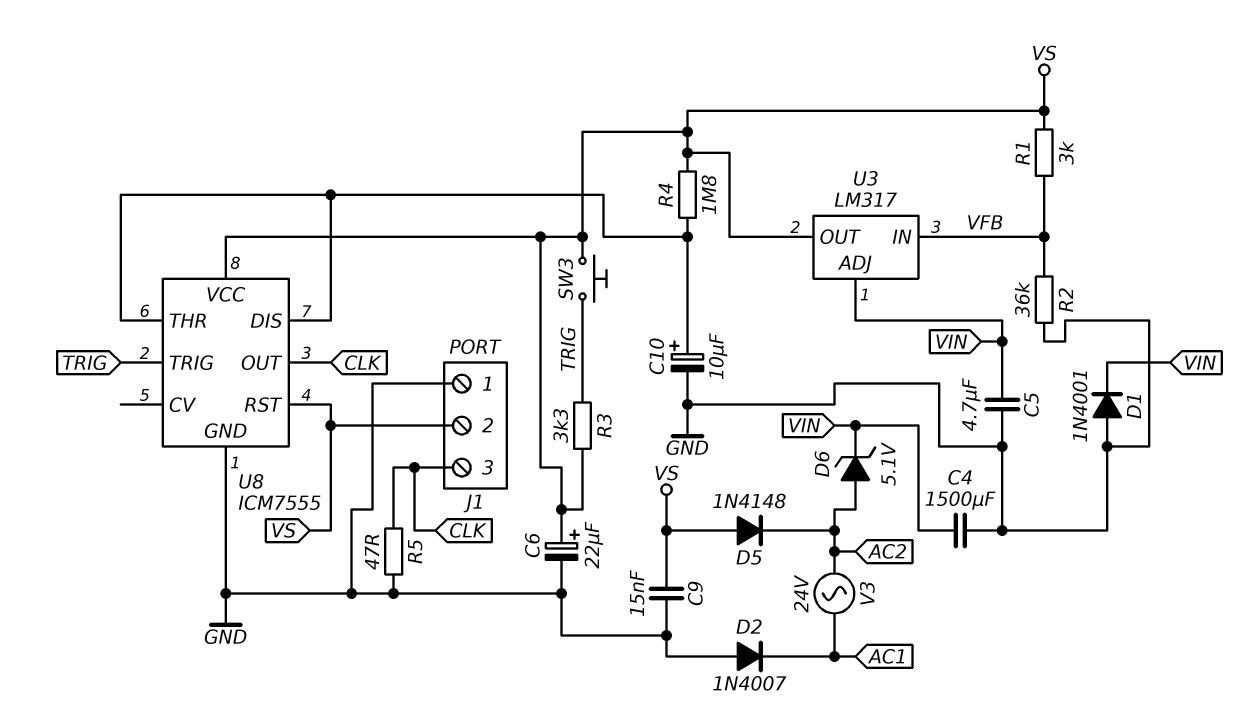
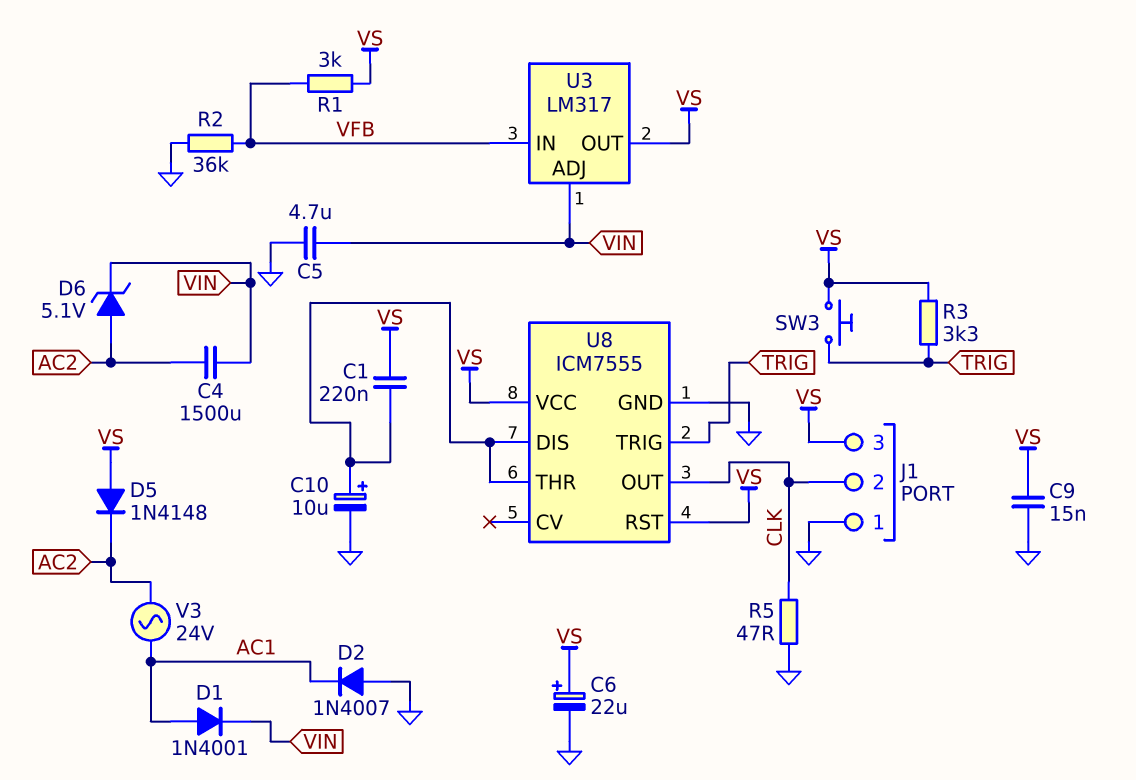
C1: none -> 220nF (U8/DIS, VS)
C4: 1500uF (GND, VIN) -> 1500uF (AC2, VIN)
D1: diode 1N4001 (A GND, K VIN) -> diode 1N4001 (A AC1, K VIN)
J1 pin 2: VS -> CLK
J1 pin 3: CLK -> VS
R4: 1.8M (U8/DIS, VS) -> none

